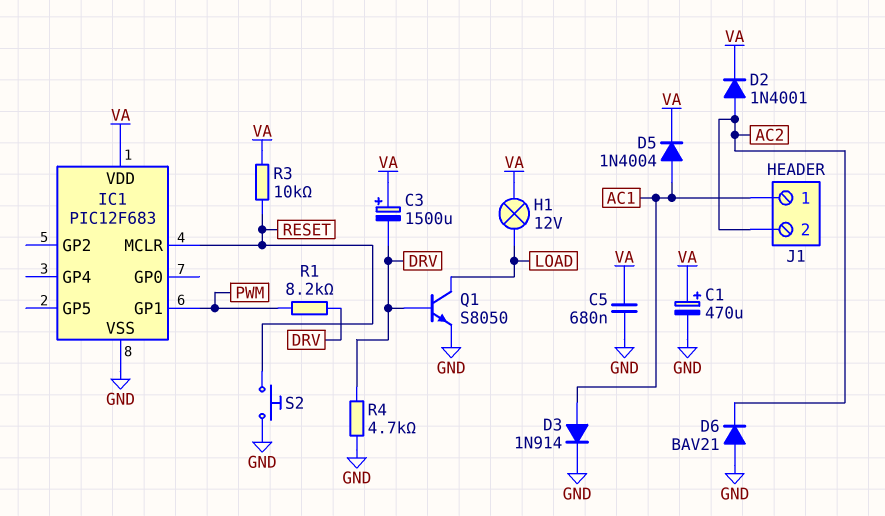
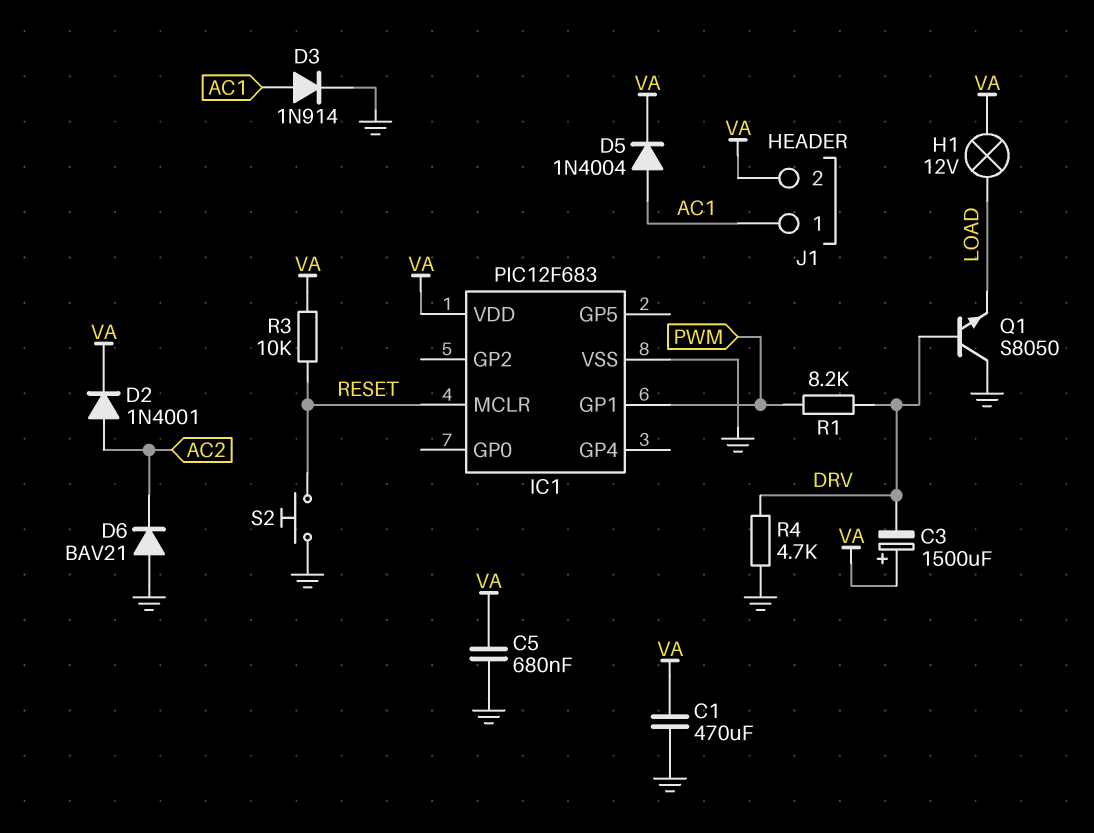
C1: 470uF (plus VA, minus GND) -> 470uF (GND, VA)
J1 pin 2: AC2 -> VA
Q1: NPN S8050 (B DRV, C LOAD, E GND) -> NPN S8050 (B DRV, C GND, E LOAD)

